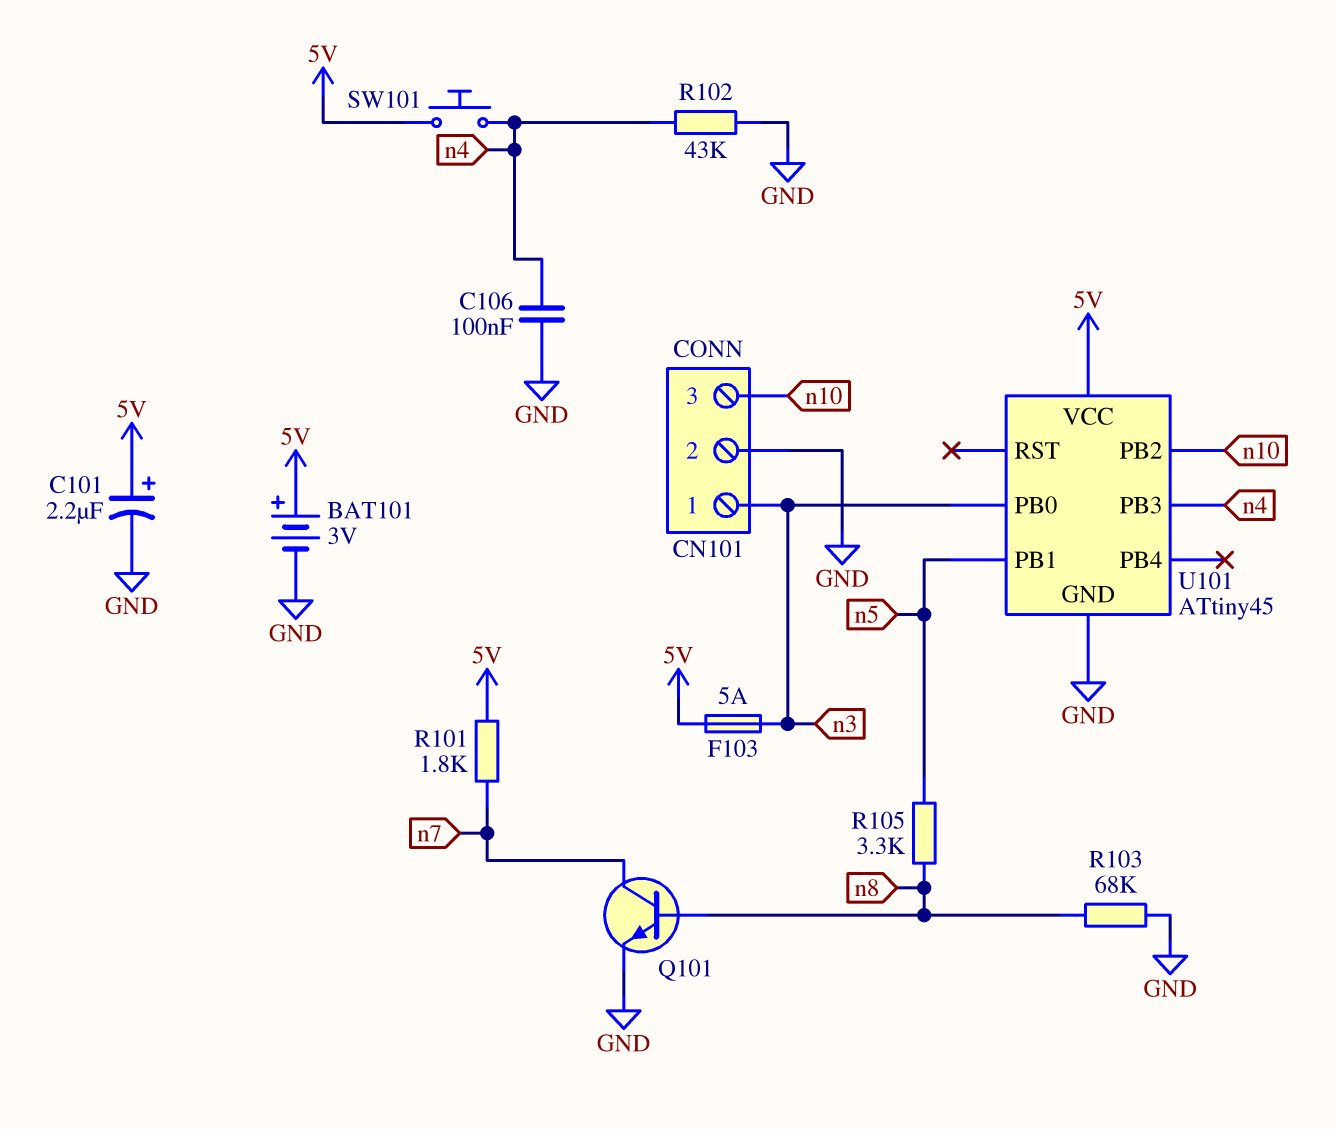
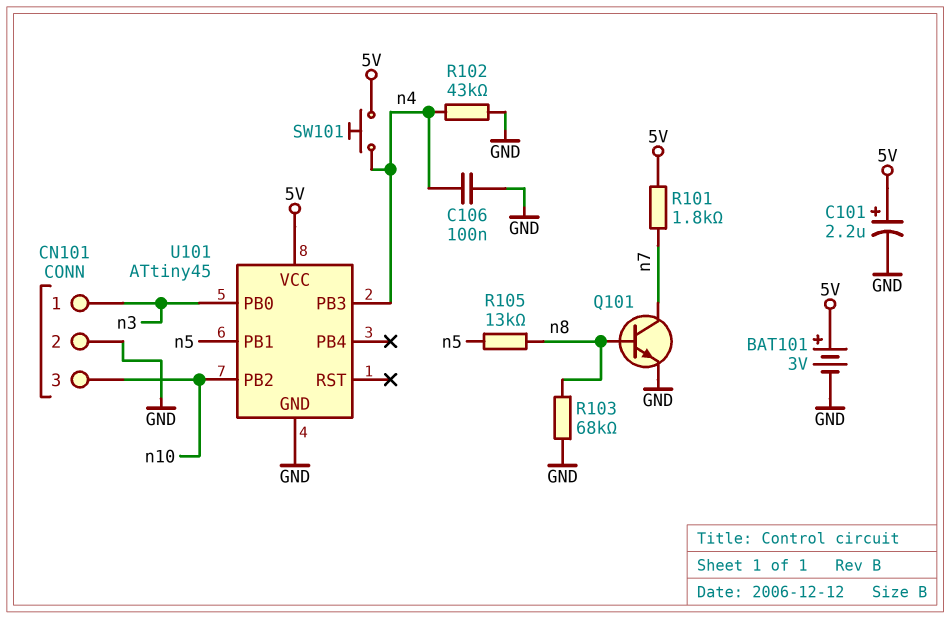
F103: 5A (5V, n3) -> none
R105: 3.3k (n5, n8) -> 13k (n5, n8)

